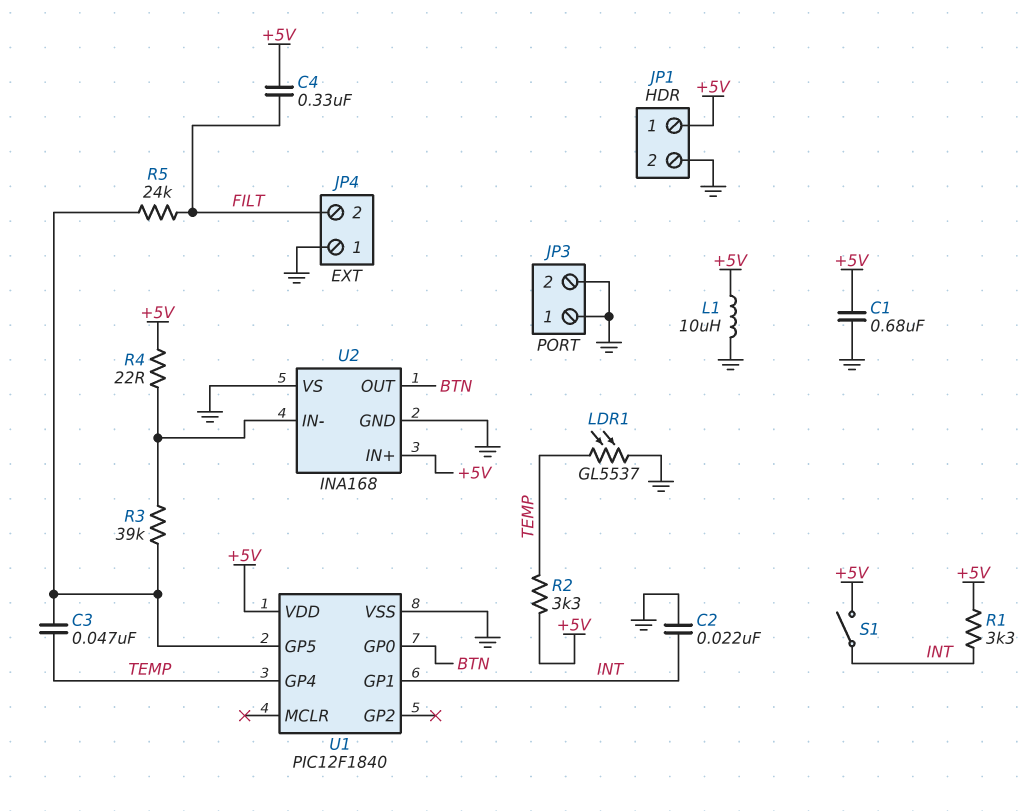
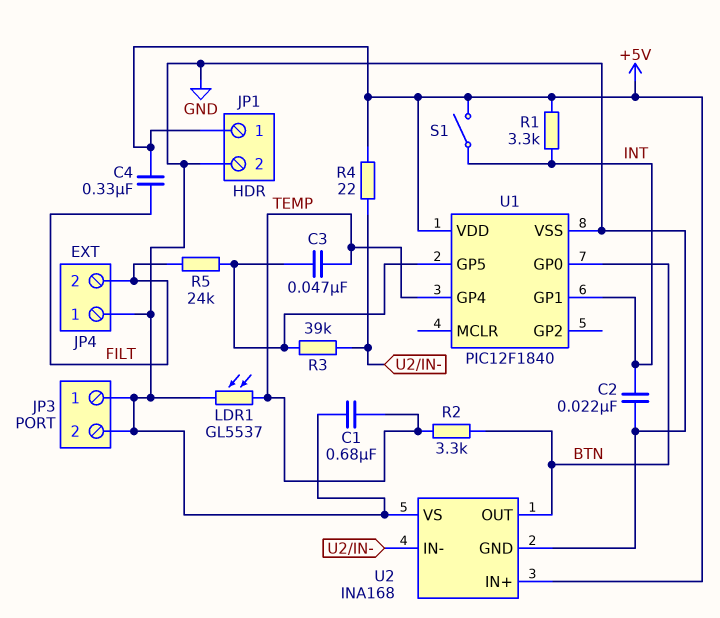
C1: 680nF (+5V, GND) -> 680nF (GND, TEMP)
L1: 10uH (+5V, GND) -> none
R2: 3.3k (+5V, TEMP) -> 3.3k (BTN, TEMP)

